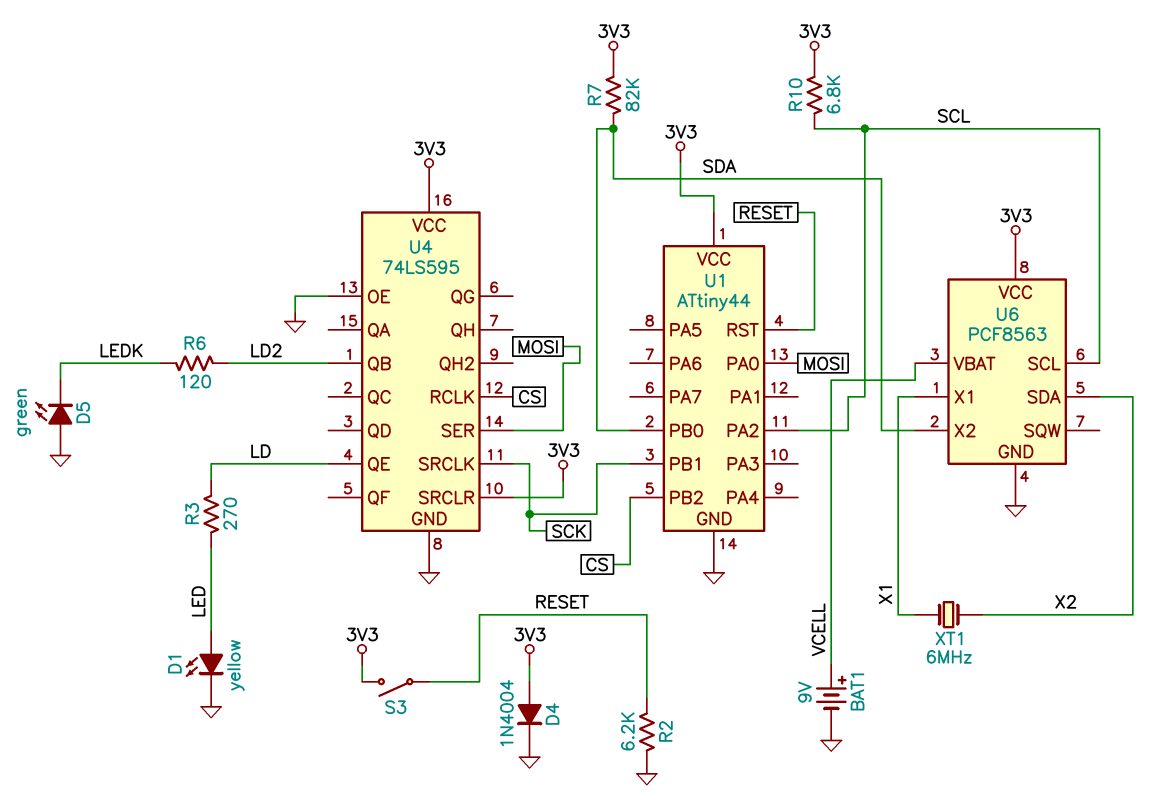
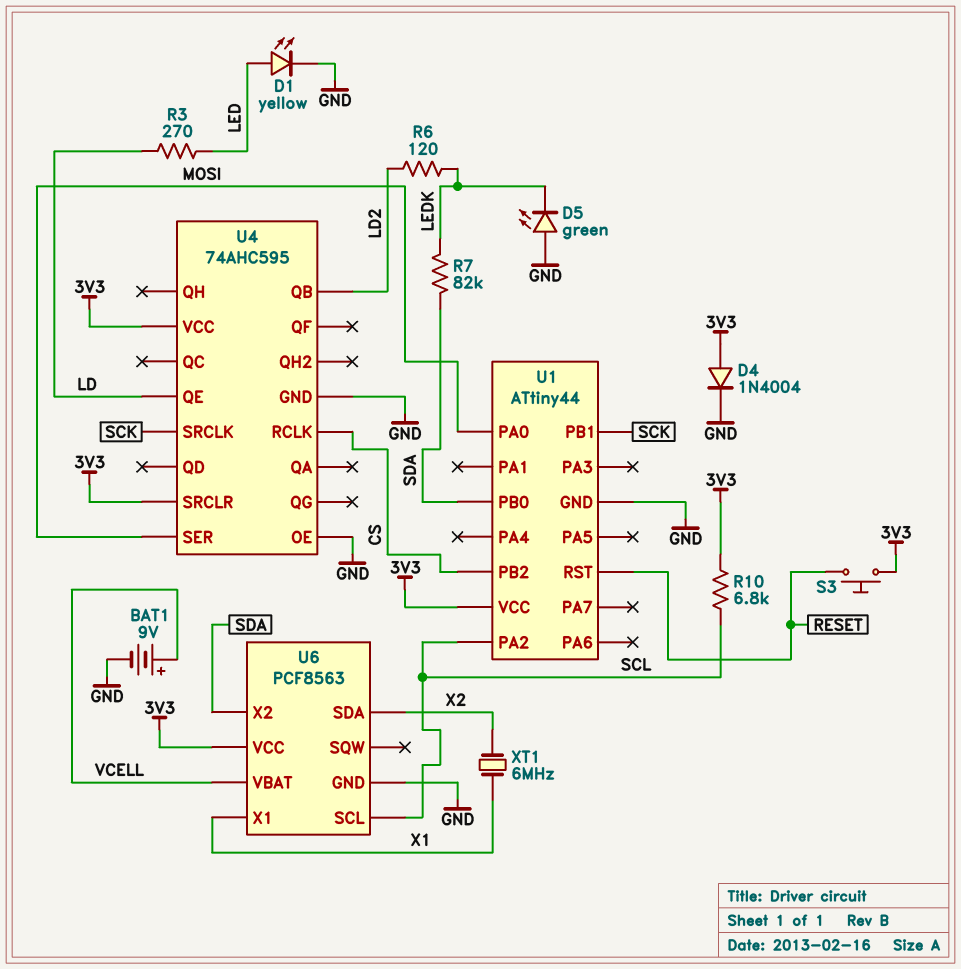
R2: 6.2k (GND, RESET) -> none
R7: 82k (3V3, SDA) -> 82k (LEDK, SDA)
S3: switch (3V3, RESET) -> button (3V3, RESET)
U4: 74LS595 -> 74AHC595

